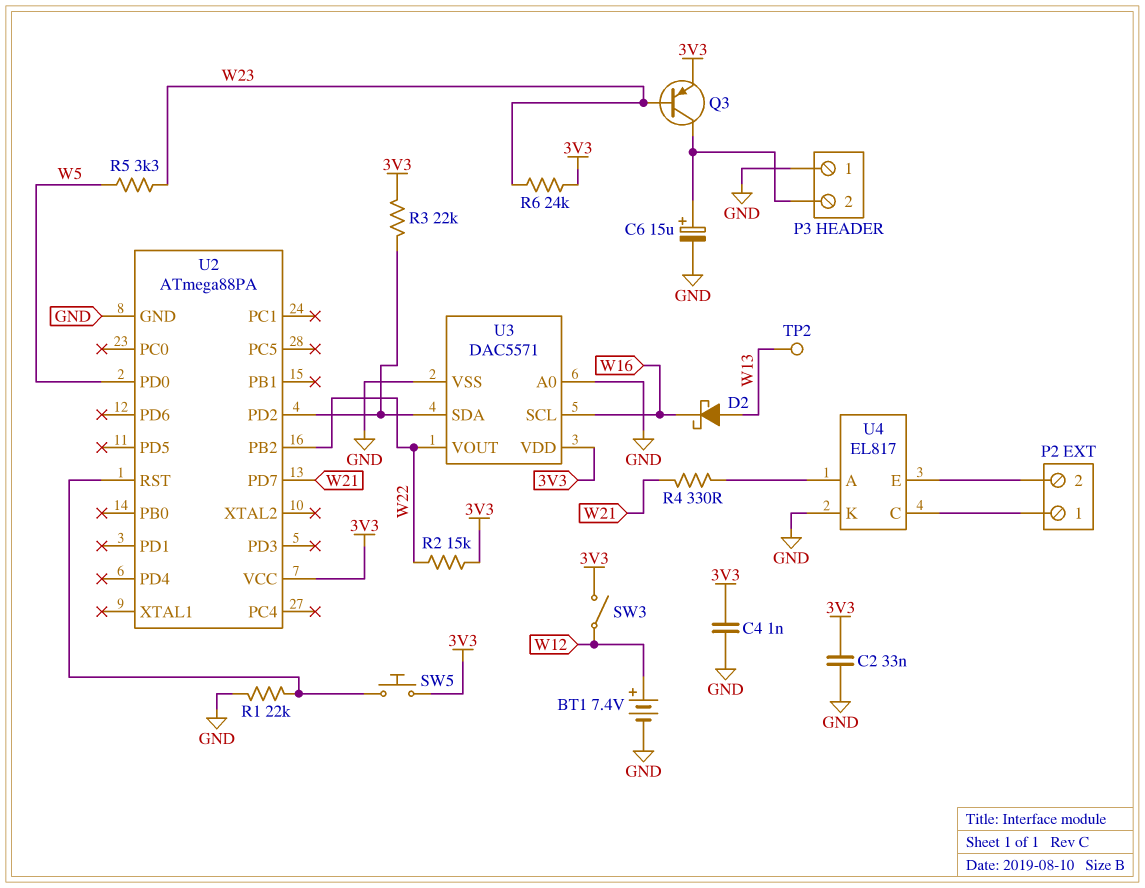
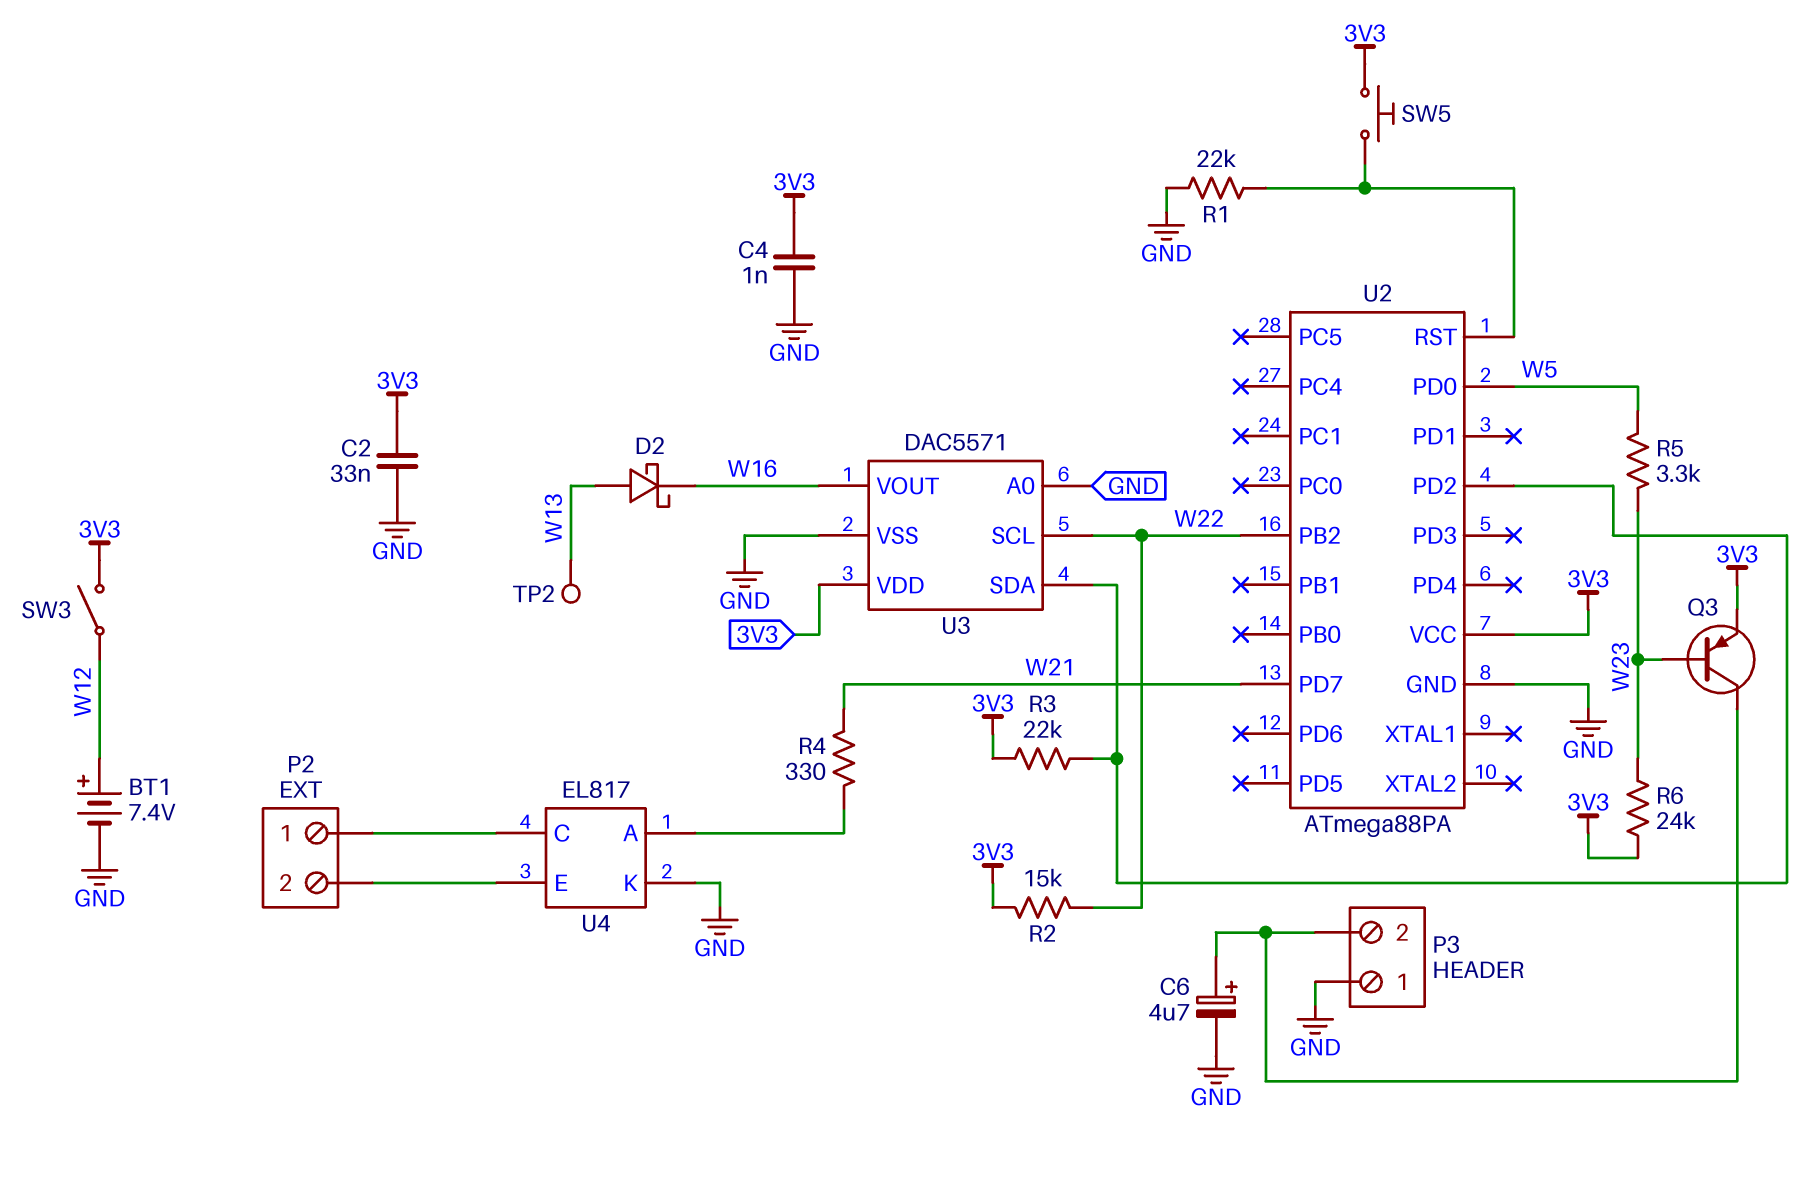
C6: 15uF (plus P3/2, minus GND) -> 4.7uF (plus P3/2, minus GND)
U3 pin SCL: W16 -> W22
U3 pin VOUT: W22 -> W16

